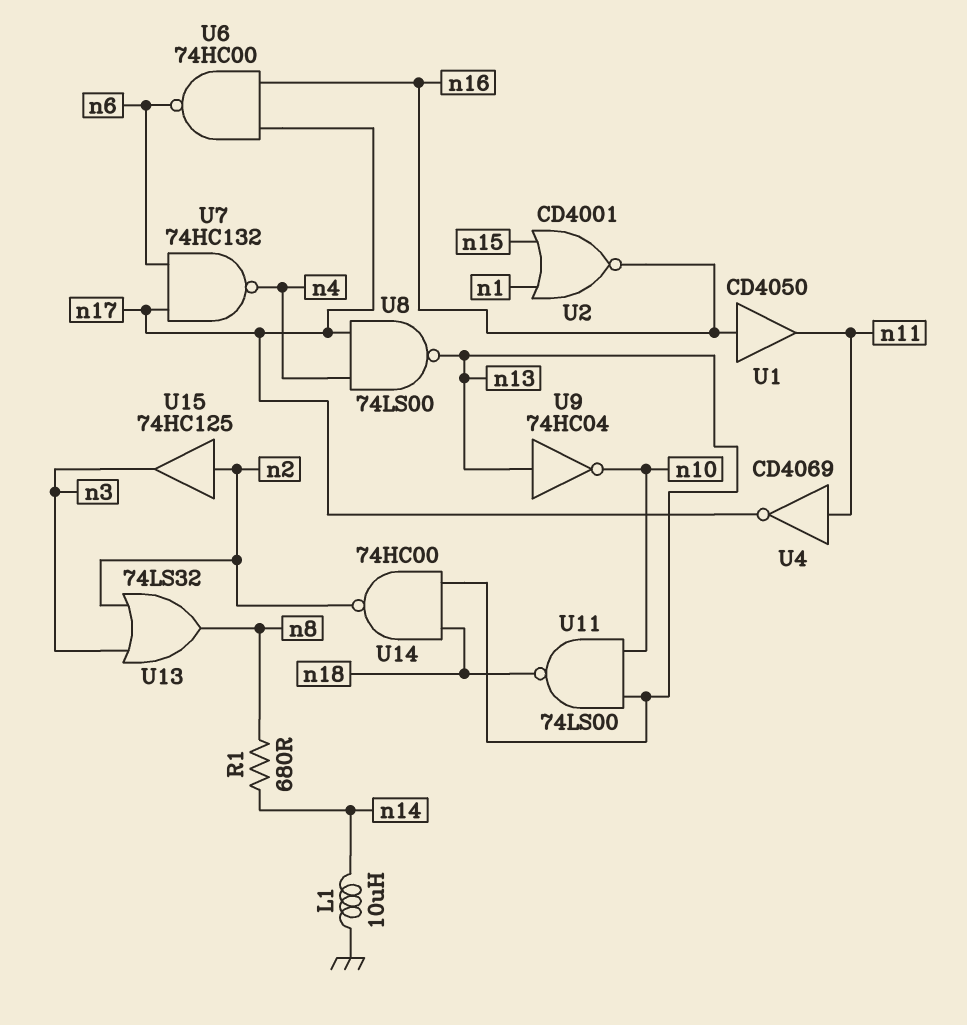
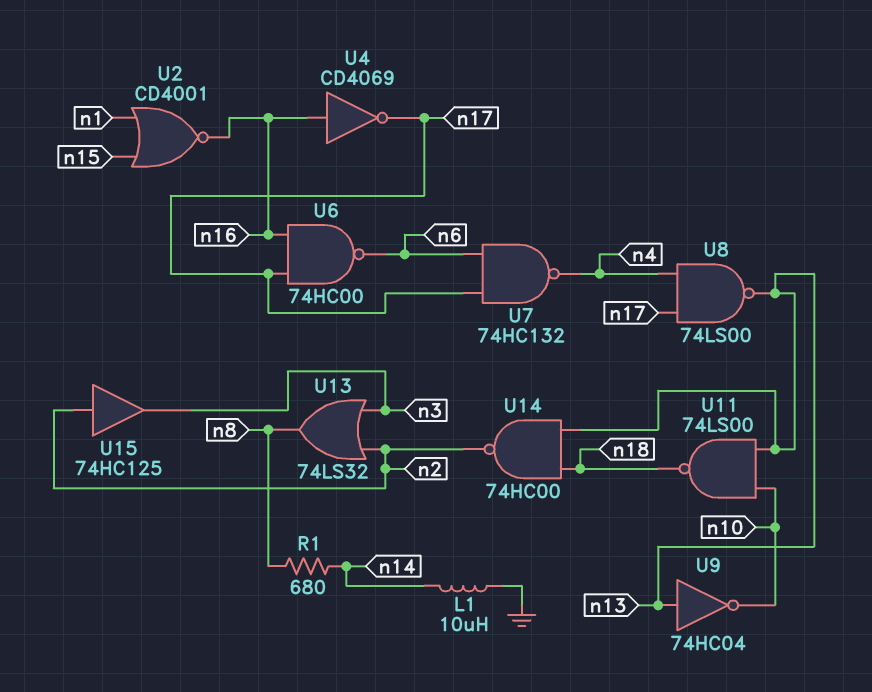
U1: buffer CD4050 (in n16, out n11) -> none
U4: NOT CD4069 (in n11, out n17) -> NOT CD4069 (in n16, out n17)

